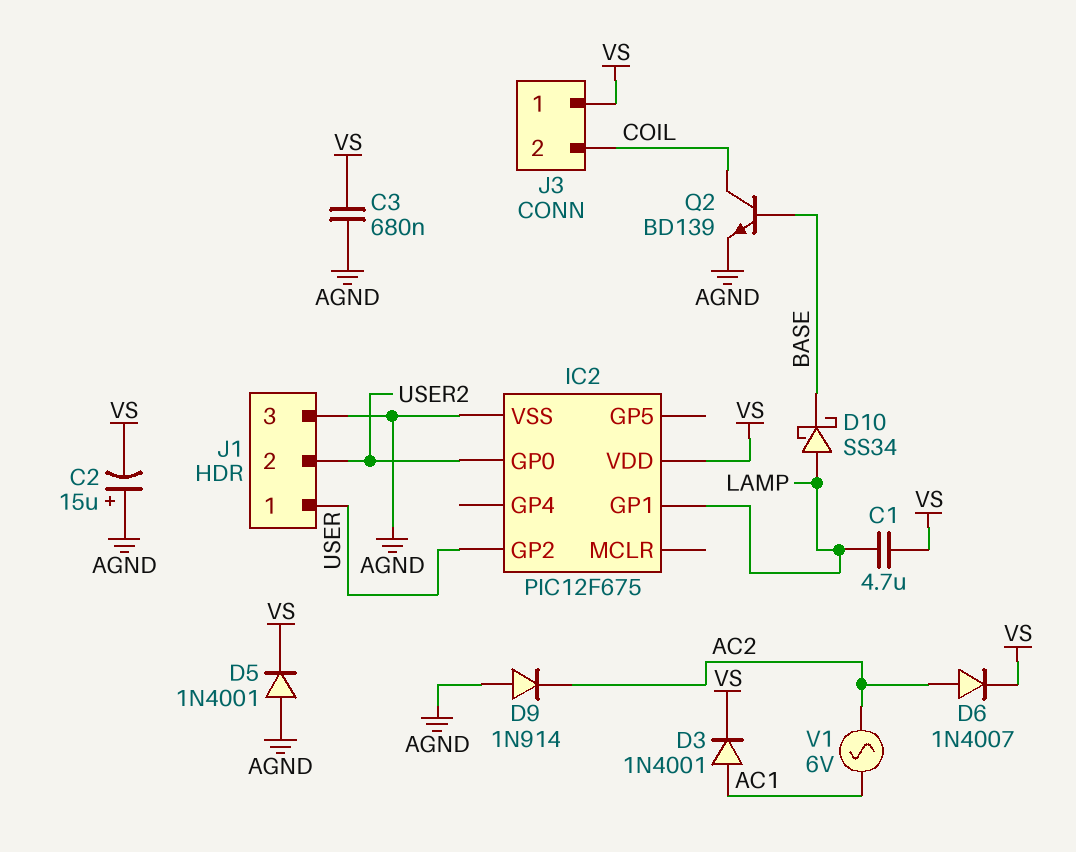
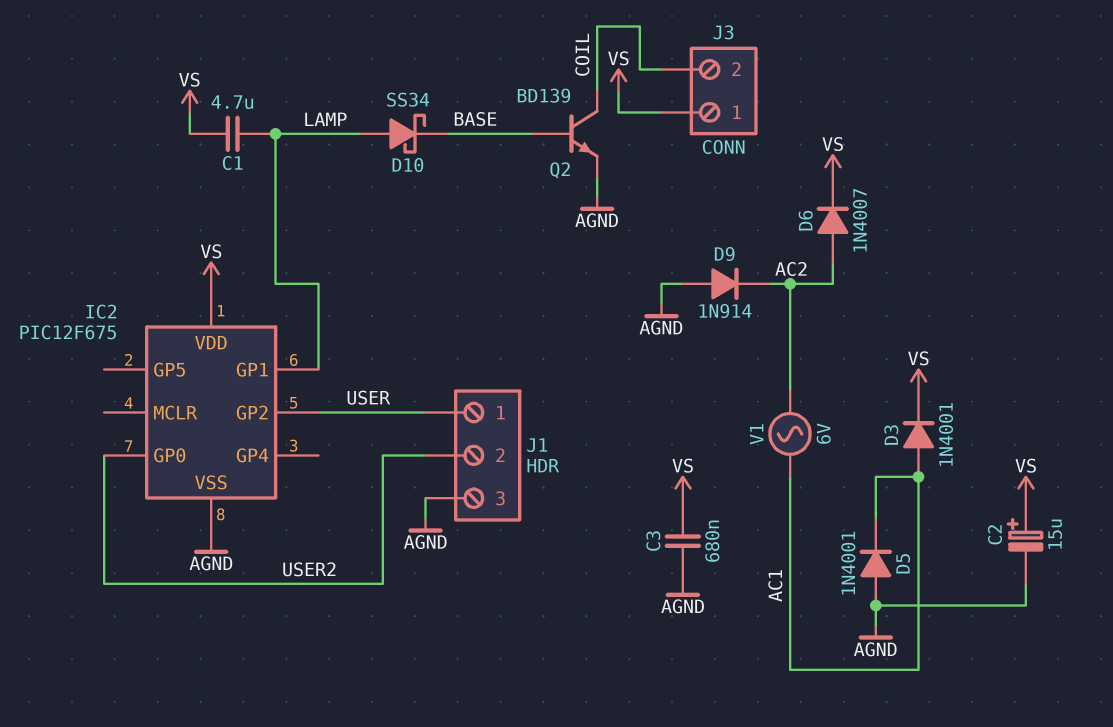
C2: 15uF (plus AGND, minus VS) -> 15uF (plus VS, minus AGND)
D5: diode 1N4001 (A AGND, K VS) -> diode 1N4001 (A AGND, K AC1)

